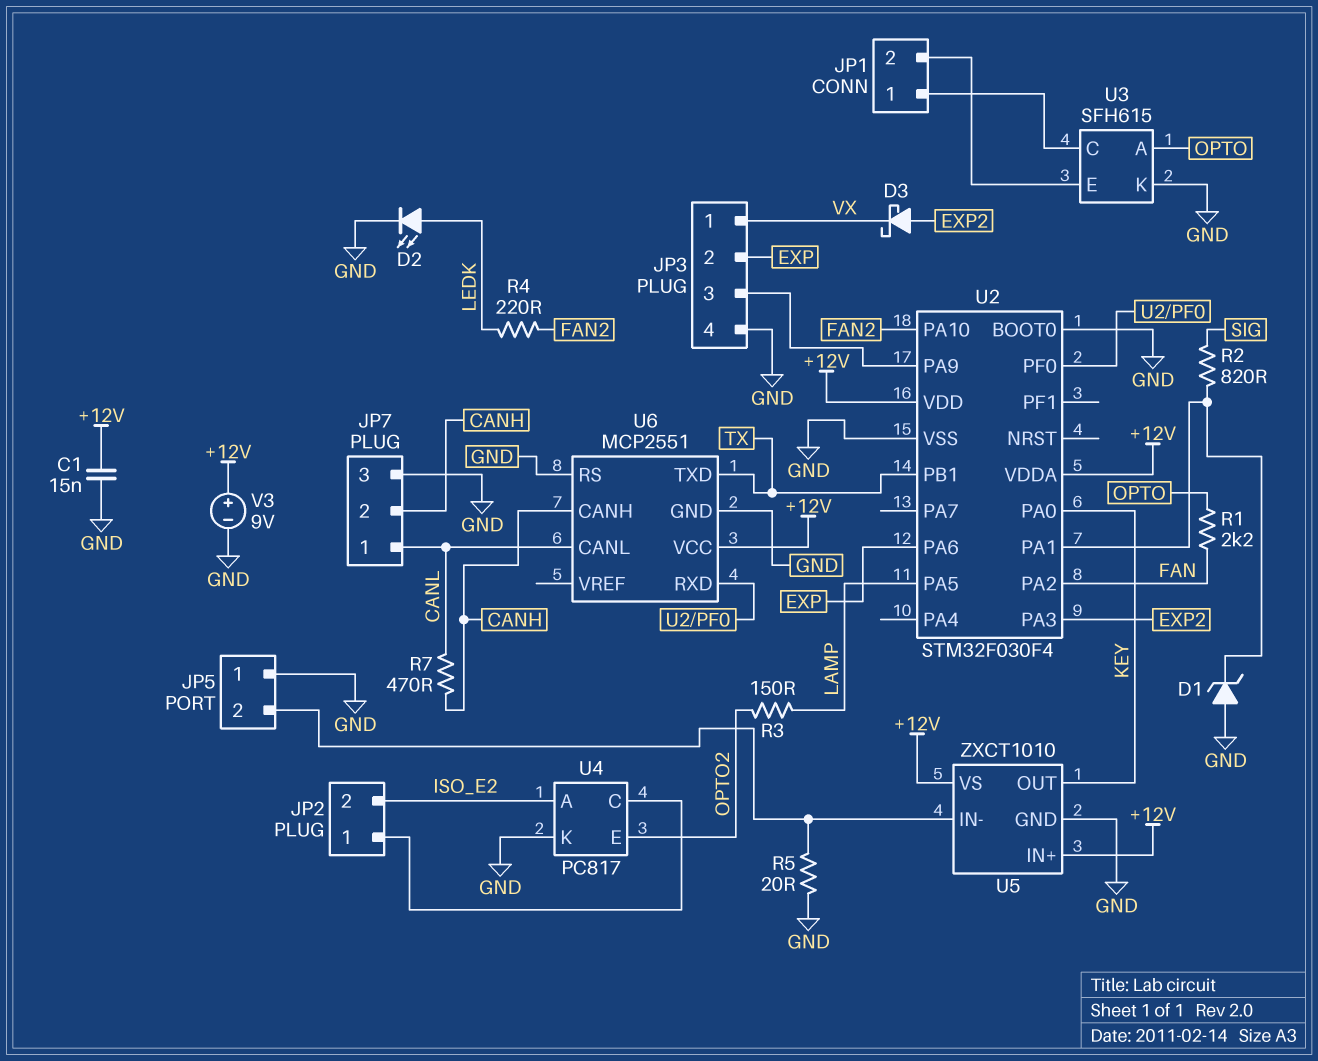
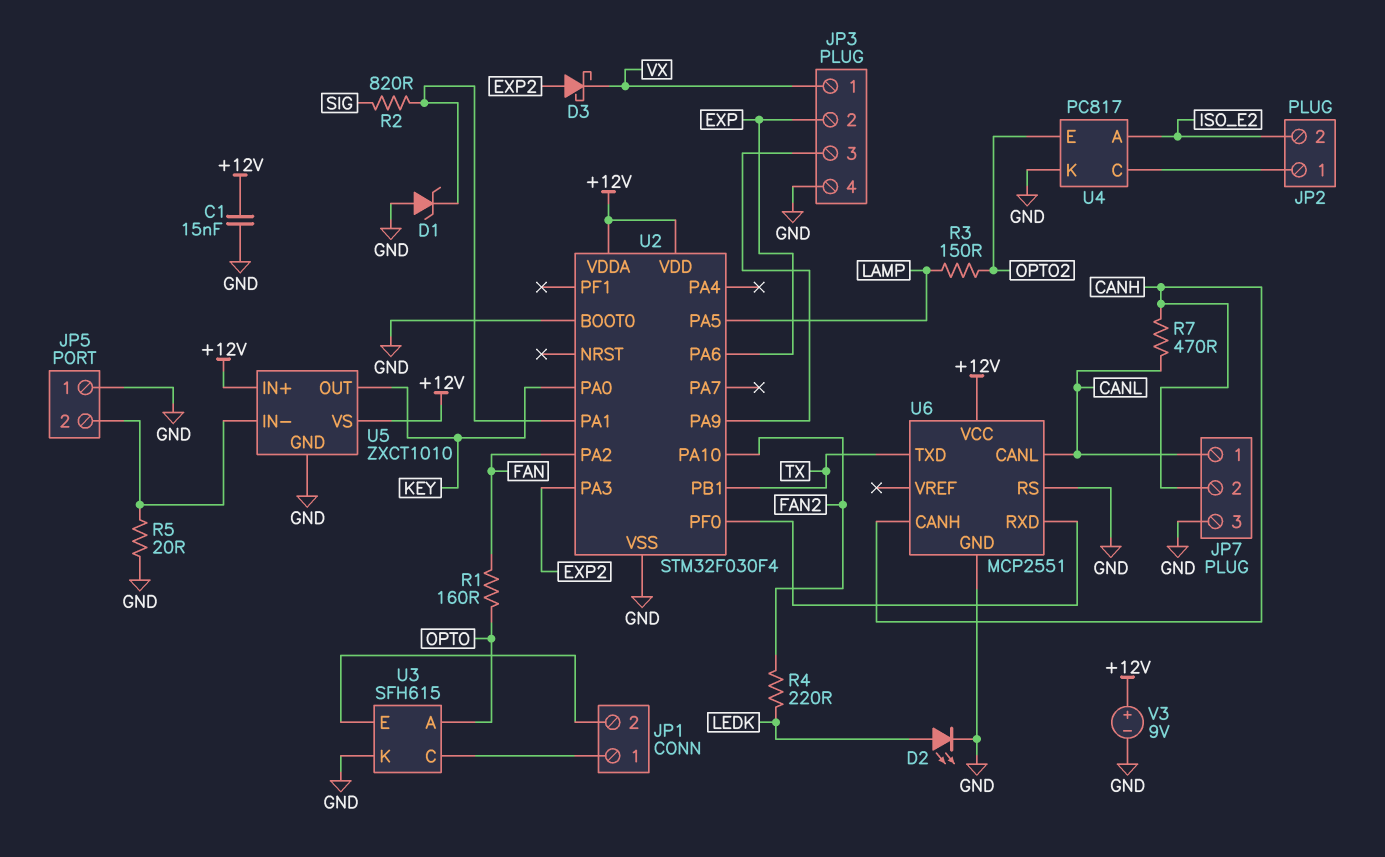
R1: 2.2k (FAN, OPTO) -> 160 (FAN, OPTO)

